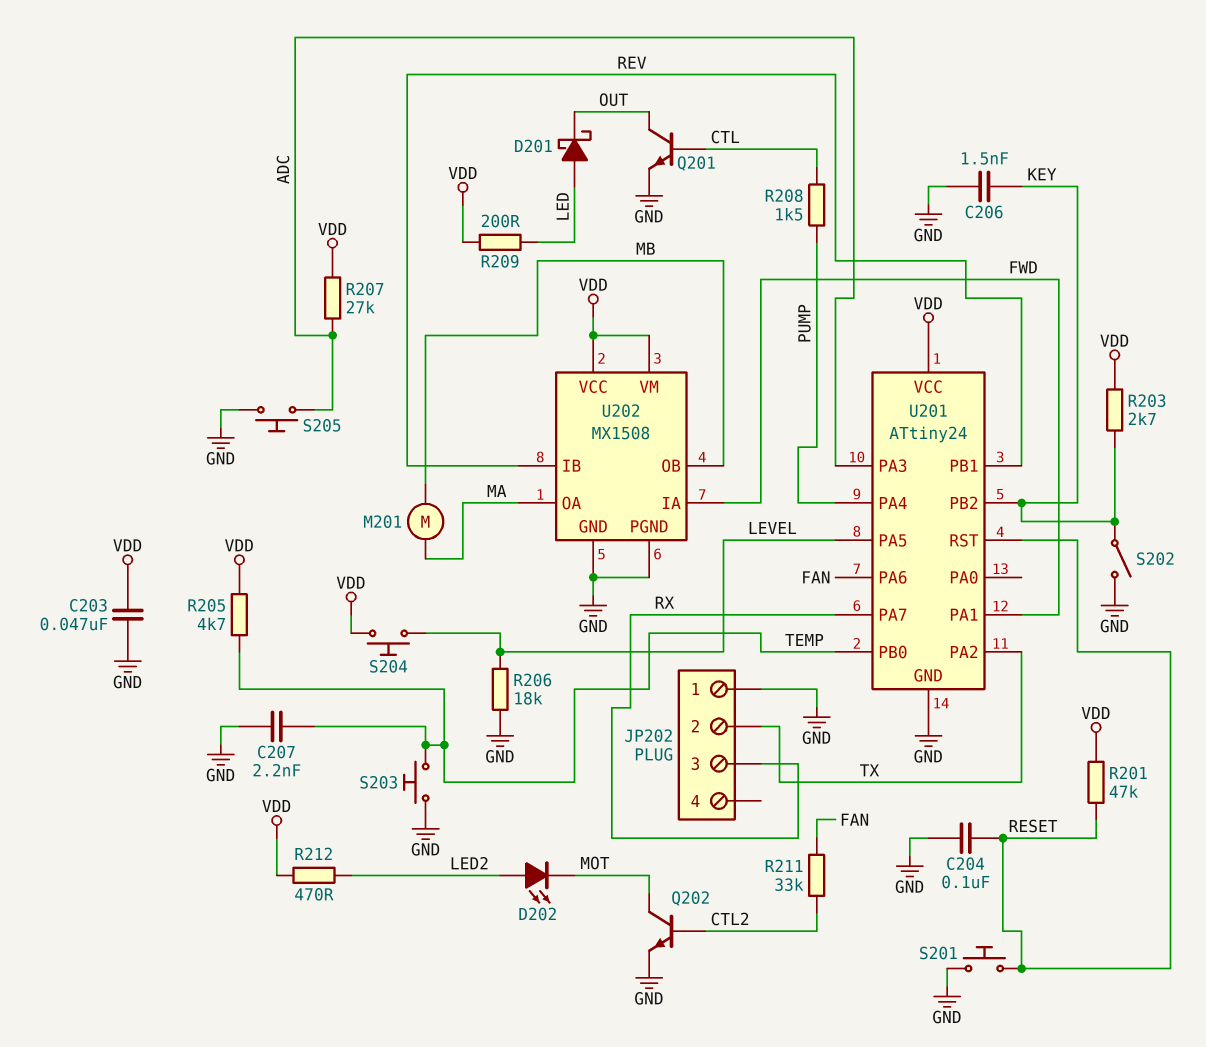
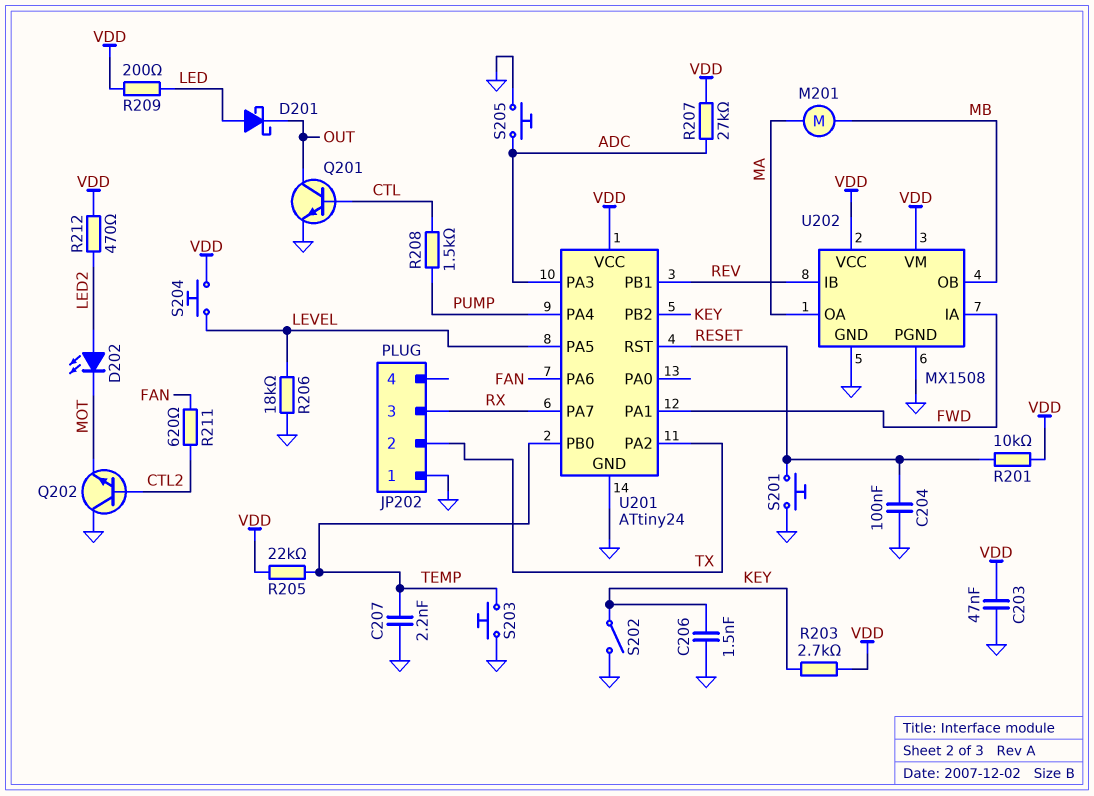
Q202: NPN (B CTL2, C MOT, E GND) -> NPN (B CTL2, C GND, E MOT)
R201: 47k (RESET, VDD) -> 10k (RESET, VDD)
R205: 4.7k (TEMP, VDD) -> 22k (TEMP, VDD)
R211: 33k (CTL2, FAN) -> 620 (CTL2, FAN)

